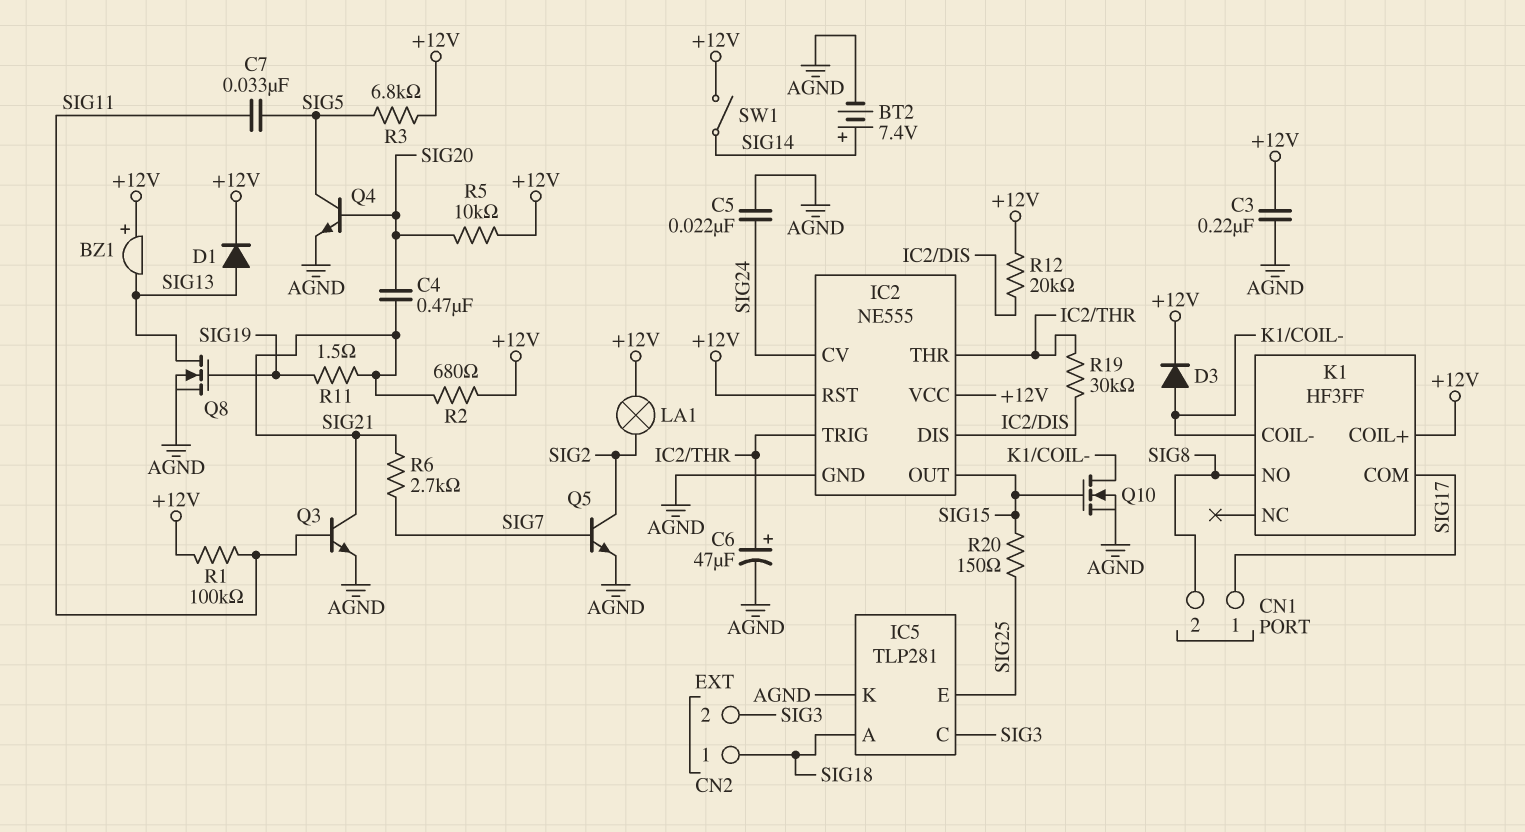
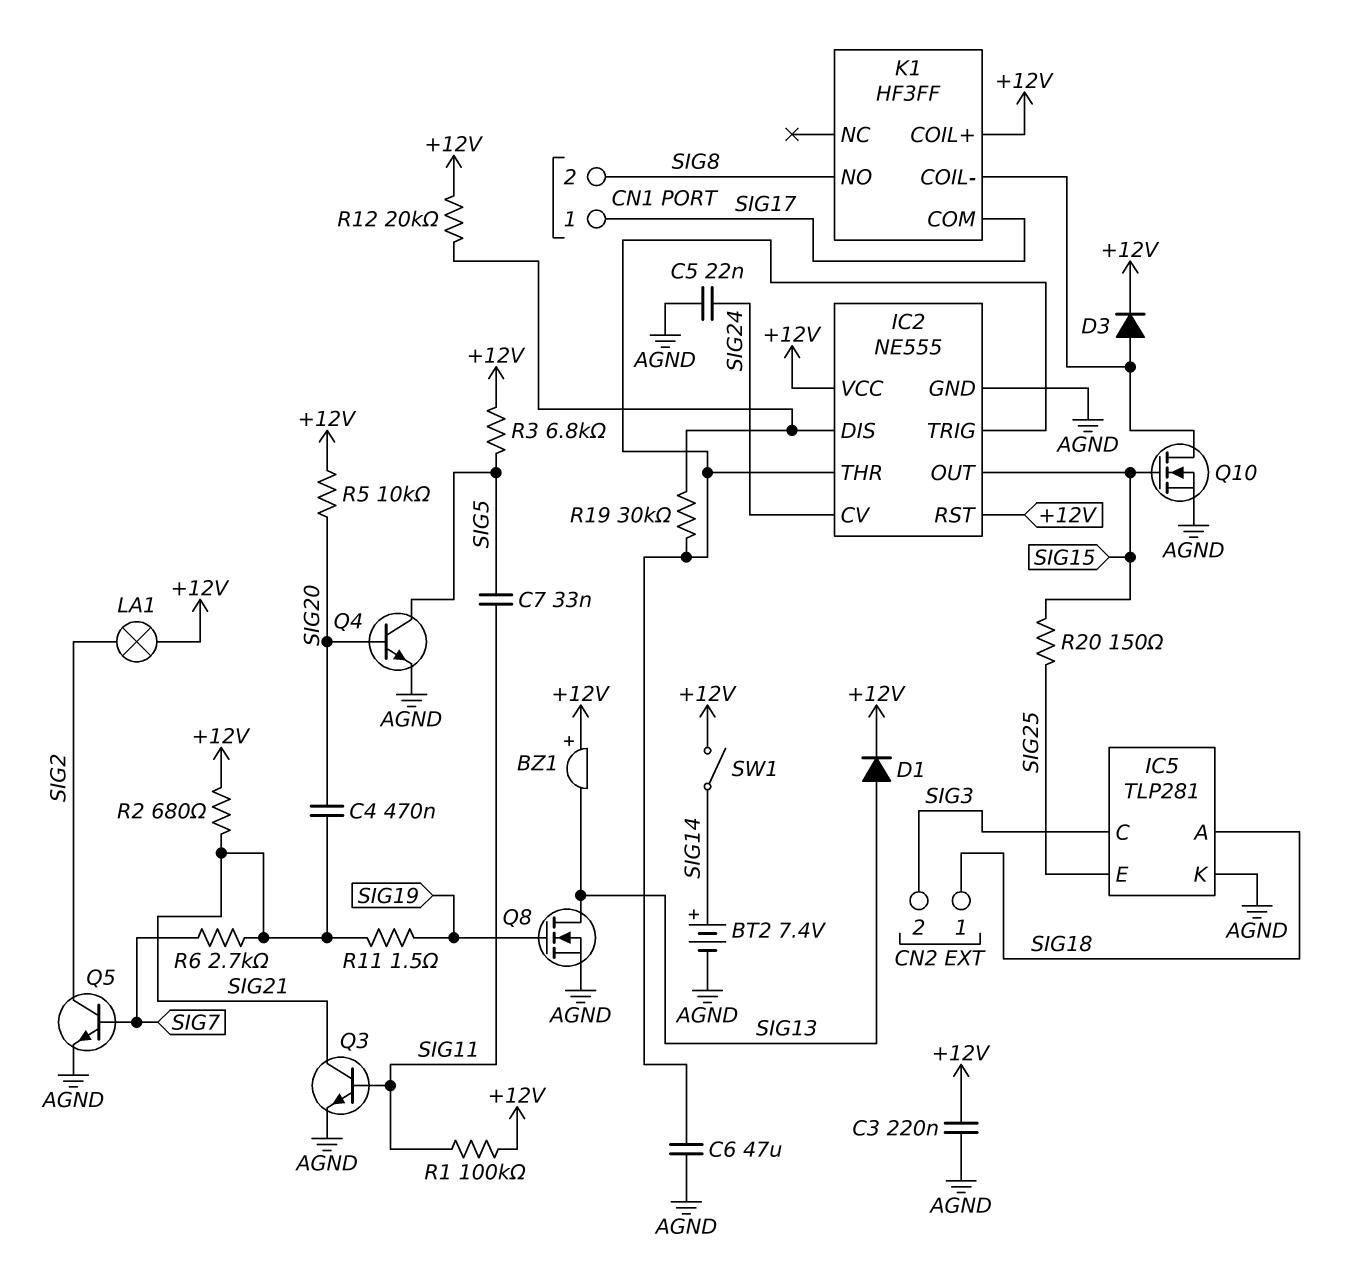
C6: 47uF (plus IC2/THR, minus AGND) -> 47uF (AGND, IC2/THR)

